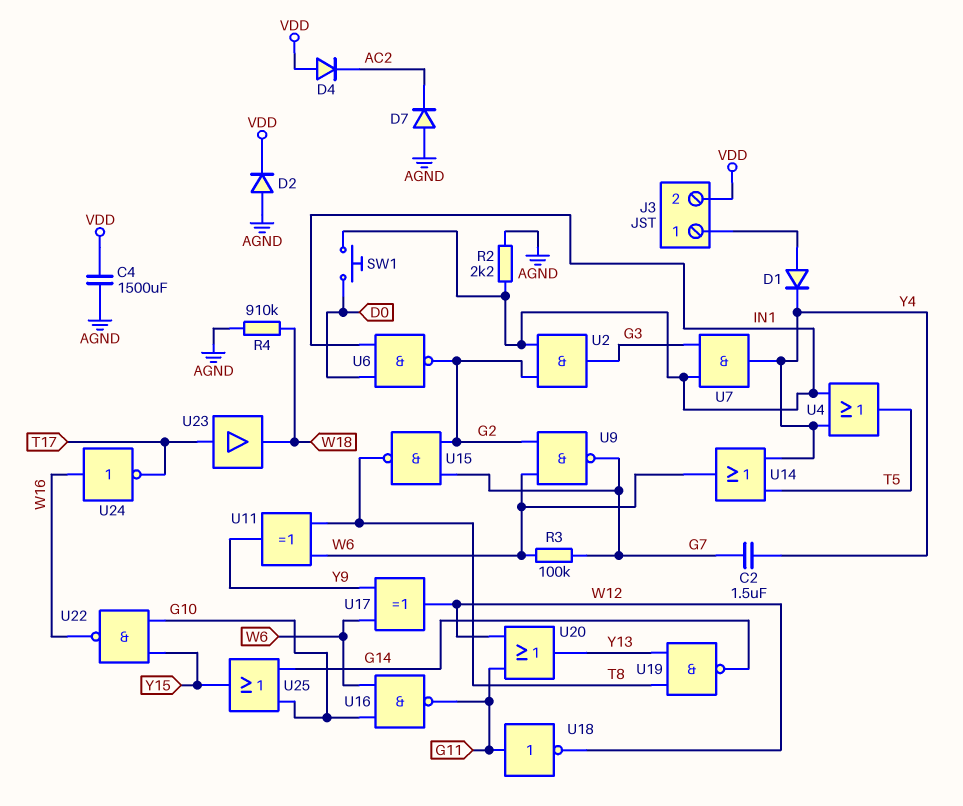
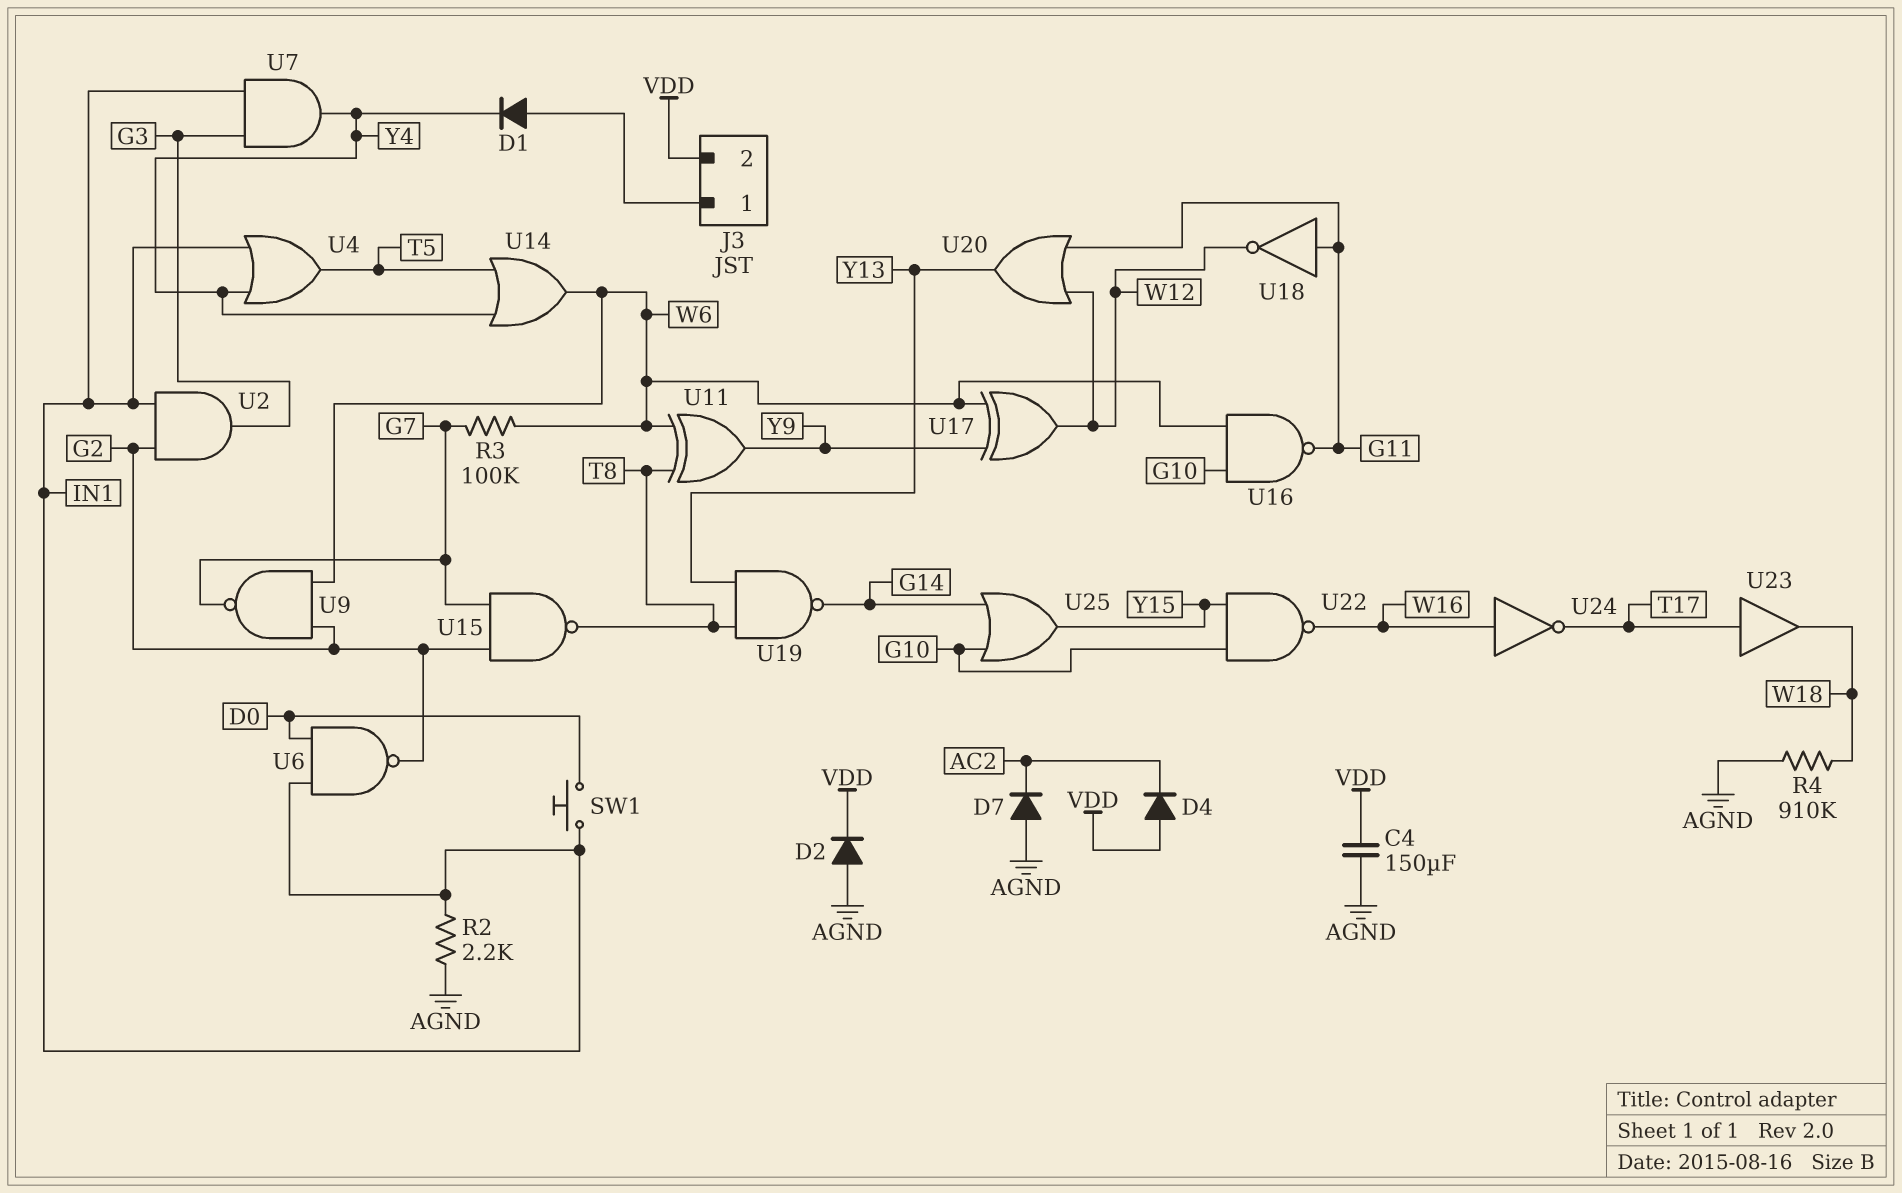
C2: 1.5uF (G7, Y4) -> none
C4: 1500uF (AGND, VDD) -> 150uF (AGND, VDD)

